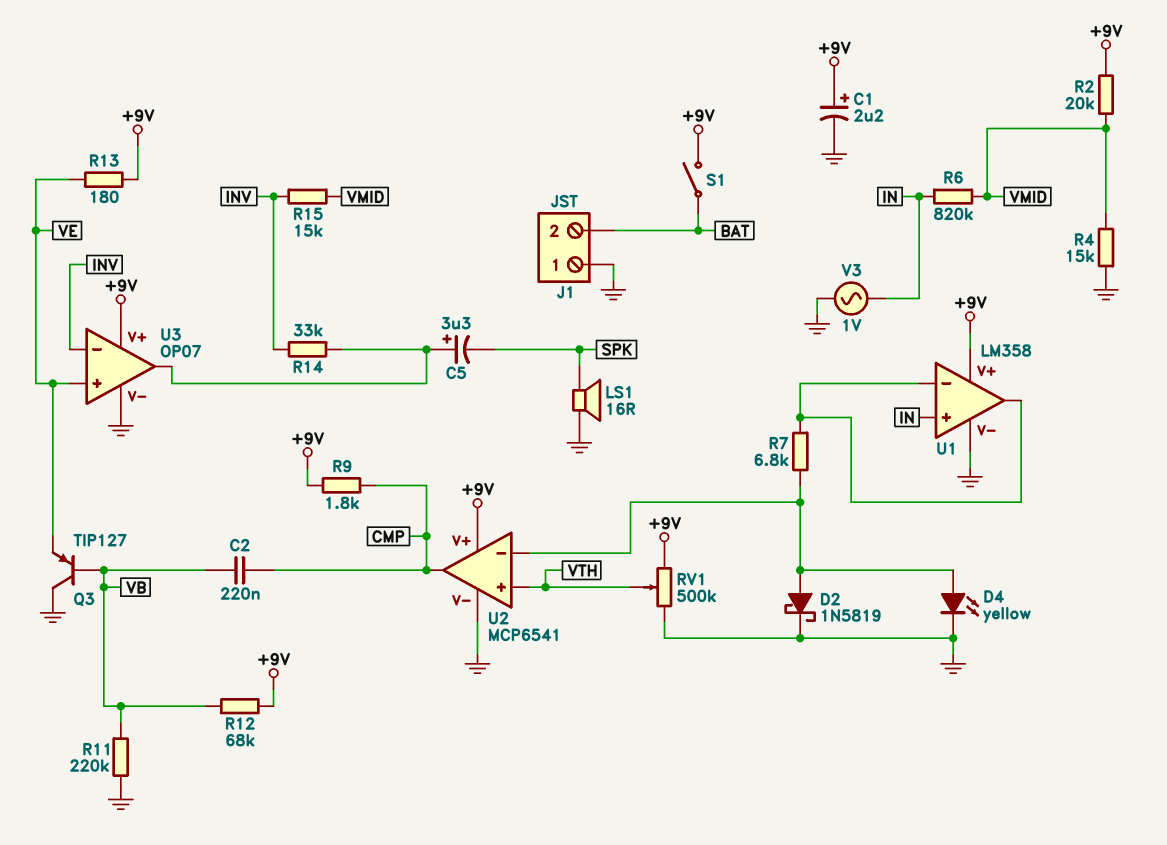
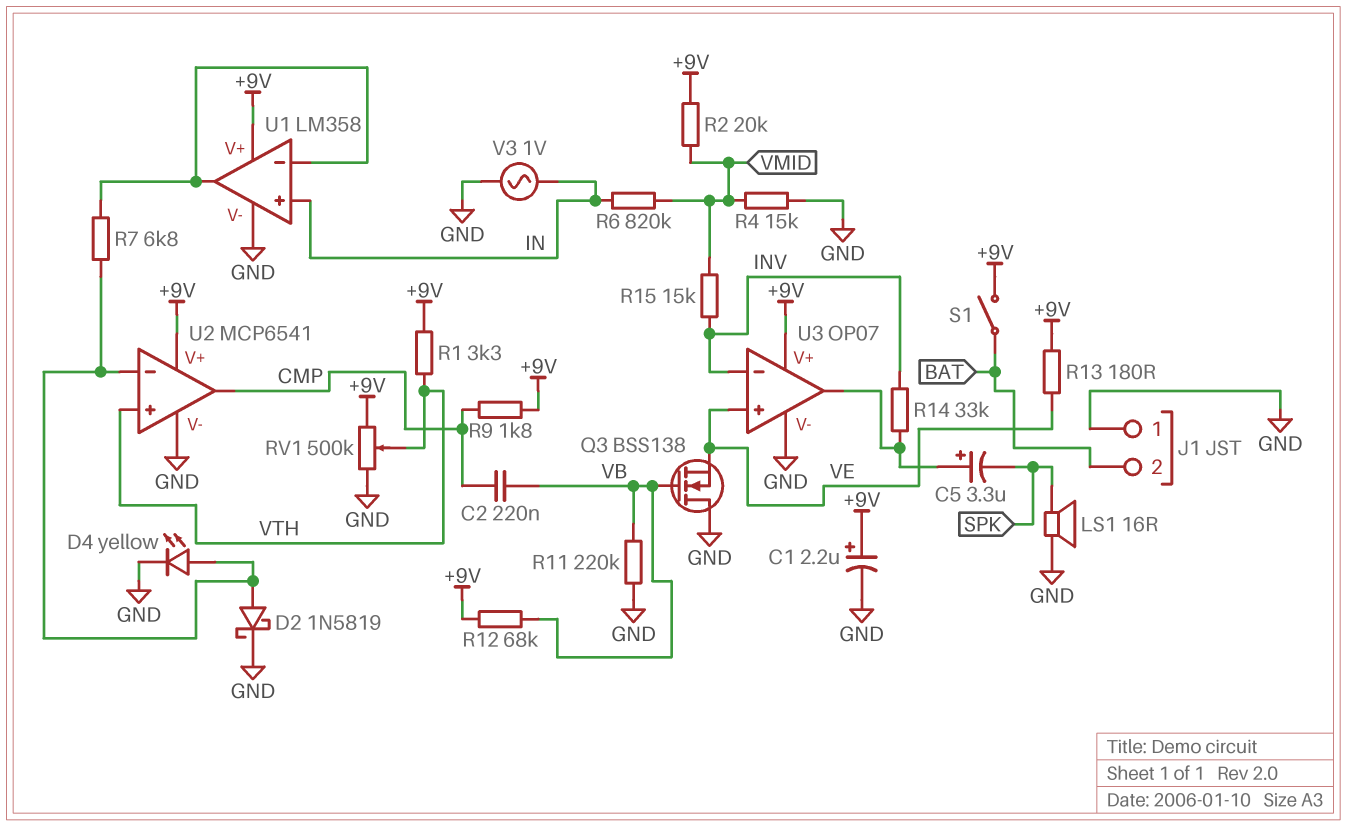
Q3: PNP TIP127 (B VB, C GND, E VE) -> NMOS BSS138 (G VB, D GND, S VE)
R1: none -> 3.3k (+9V, VTH)

